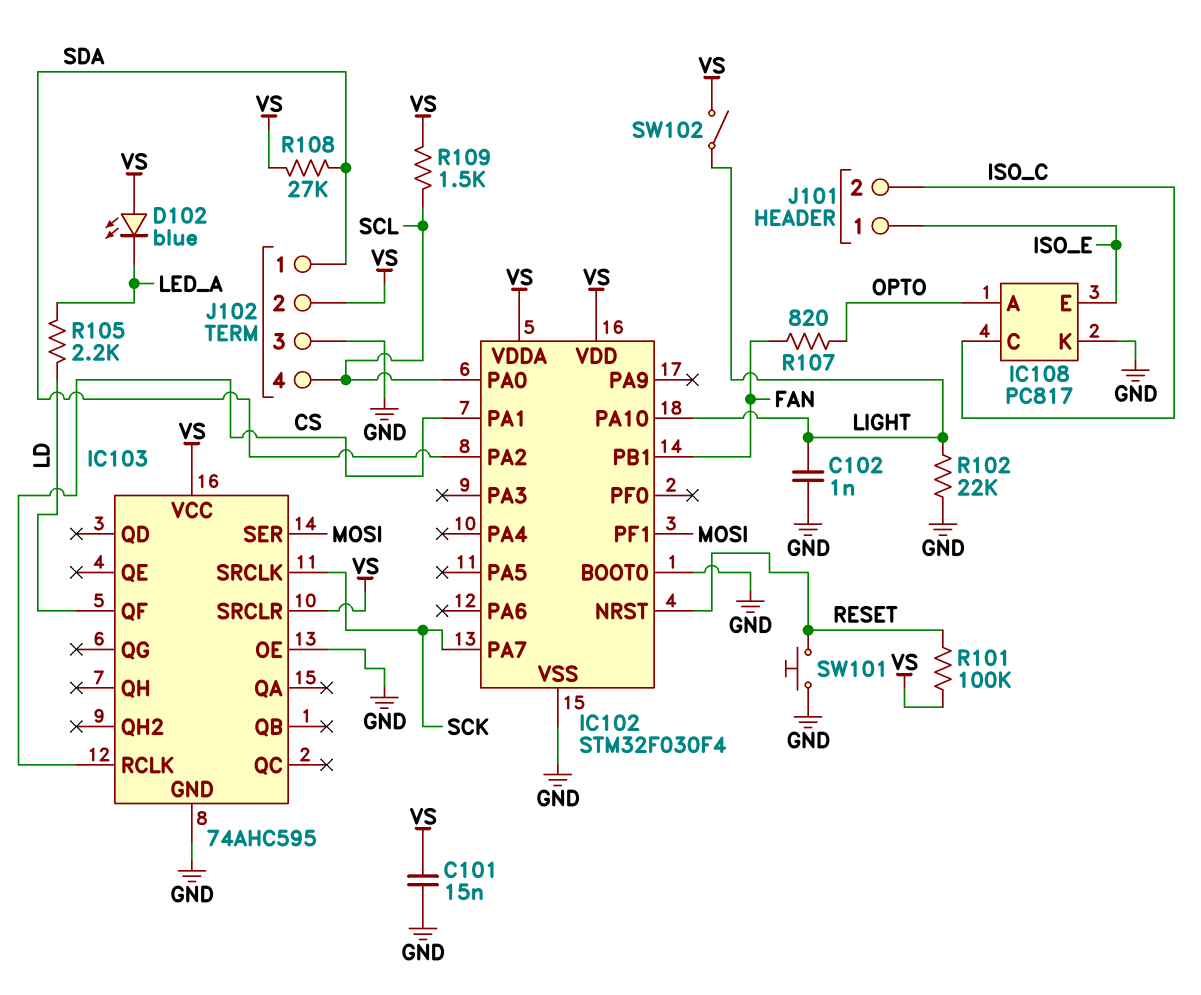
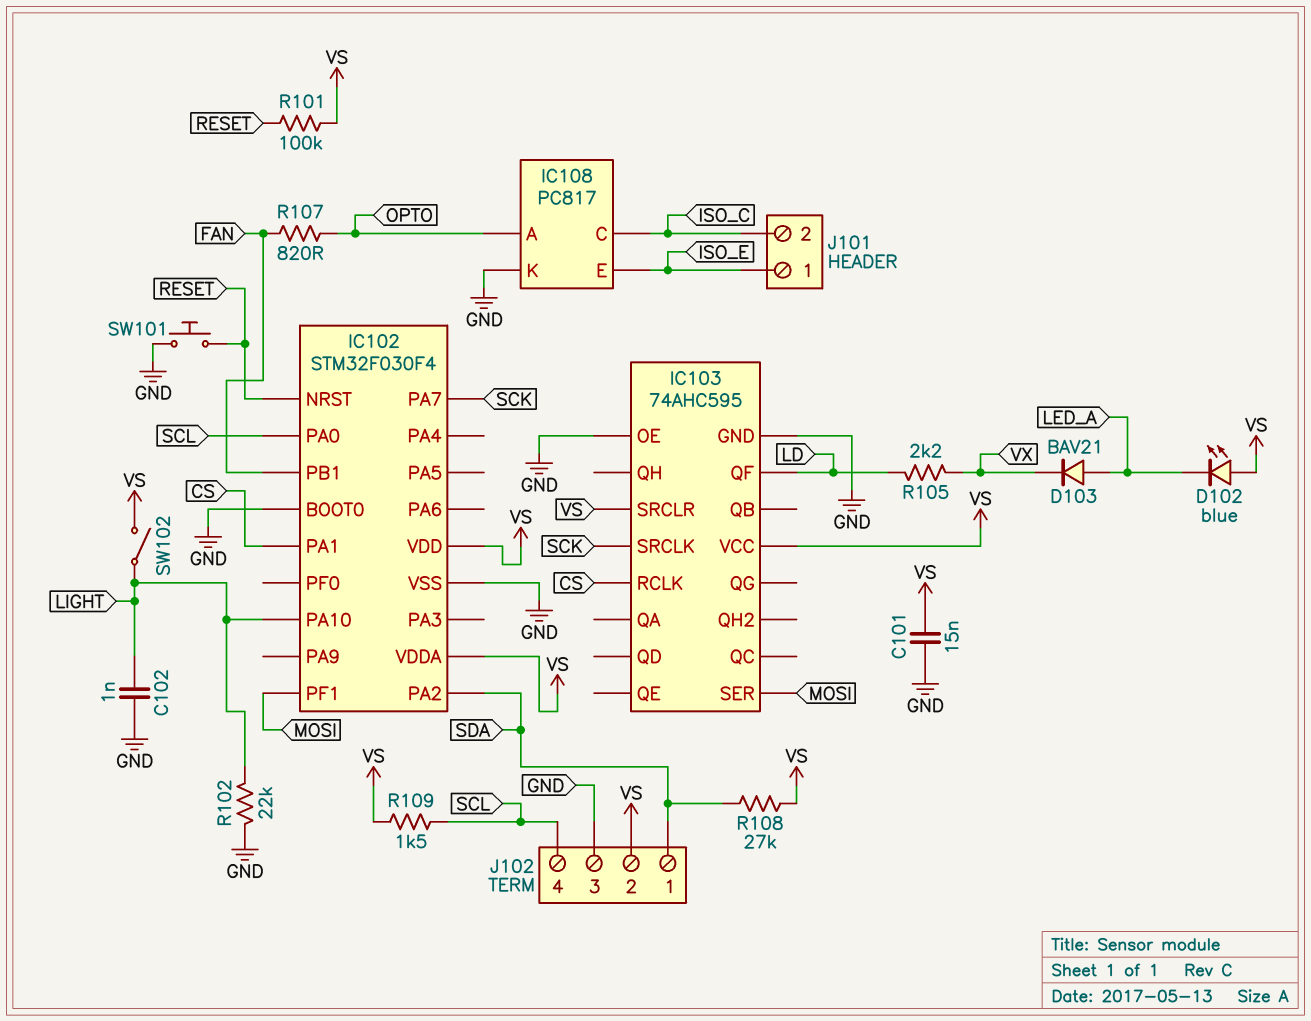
D103: none -> diode BAV21 (A LED_A, K VX)
R105: 2.2k (LD, LED_A) -> 2.2k (LD, VX)

